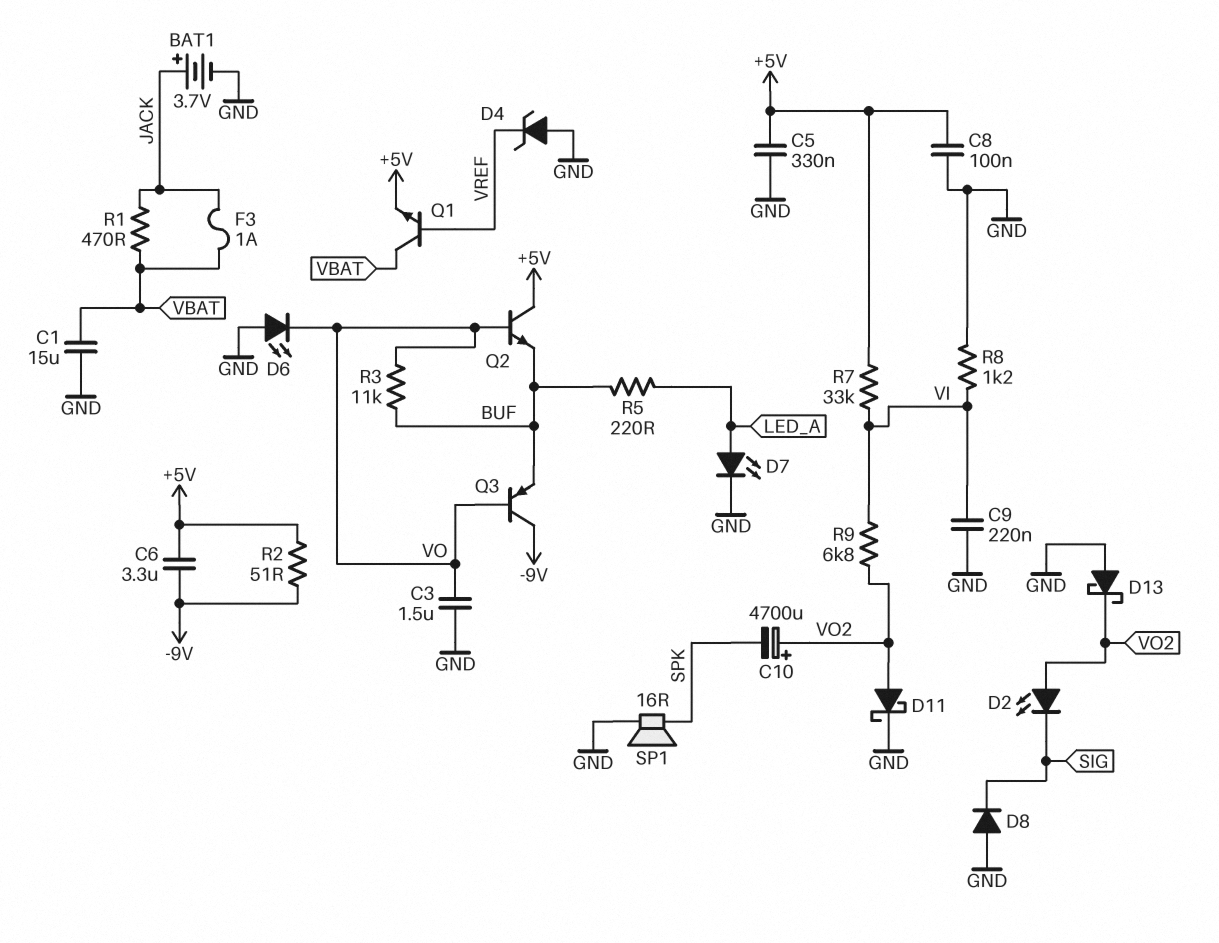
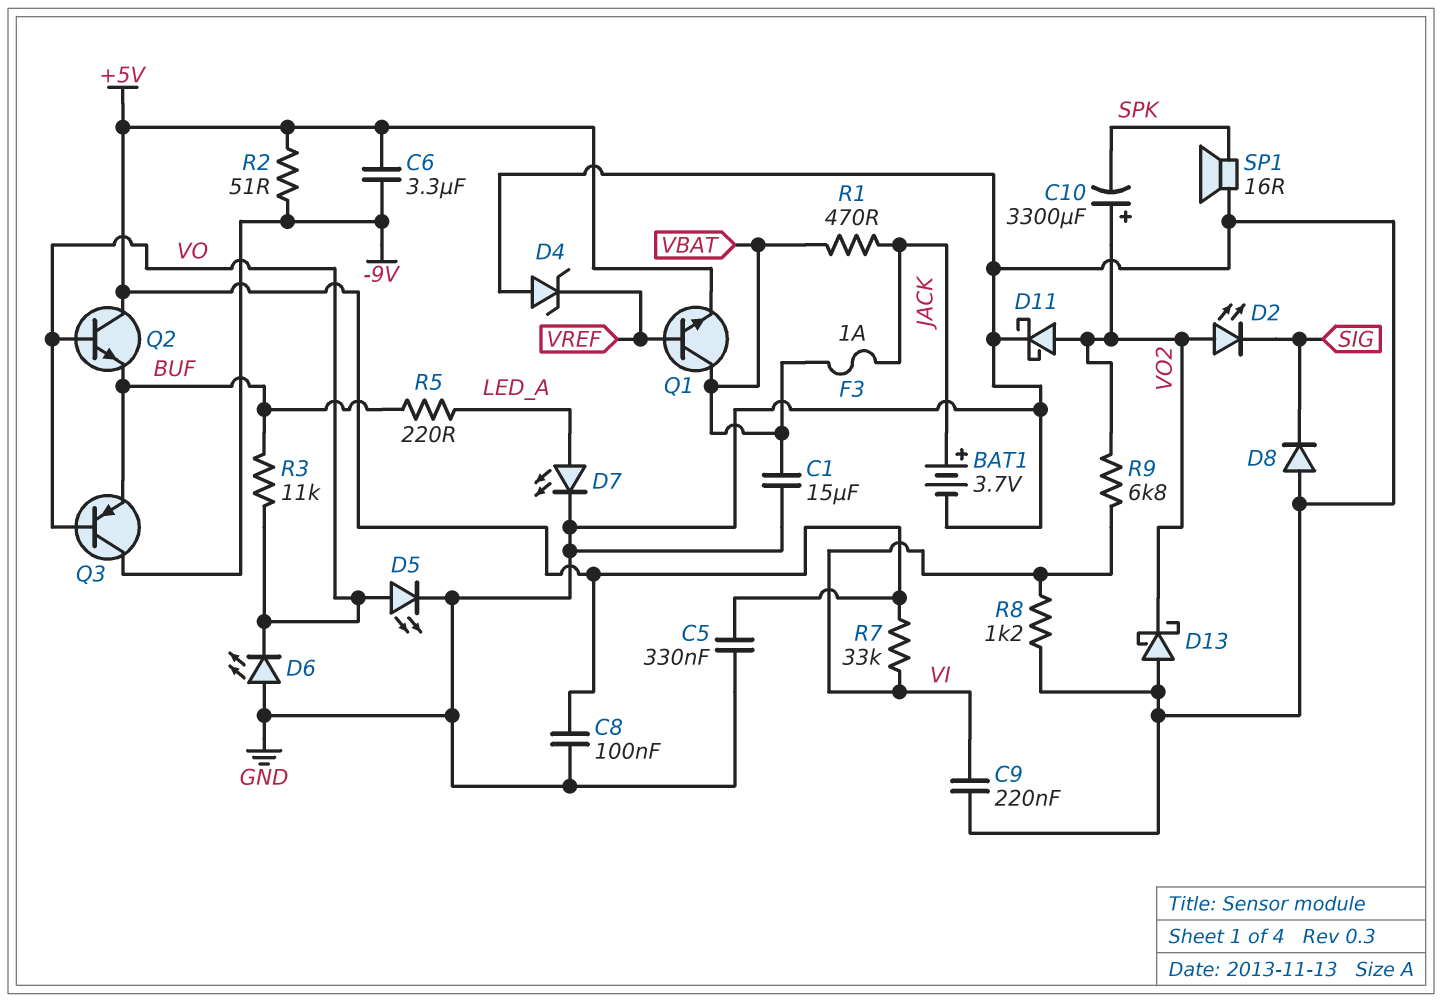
C3: 1.5uF (GND, VO) -> none
C10: 4700uF (plus VO2, minus SPK) -> 3300uF (plus VO2, minus SPK)
D5: none -> LED (A VO, K GND)

